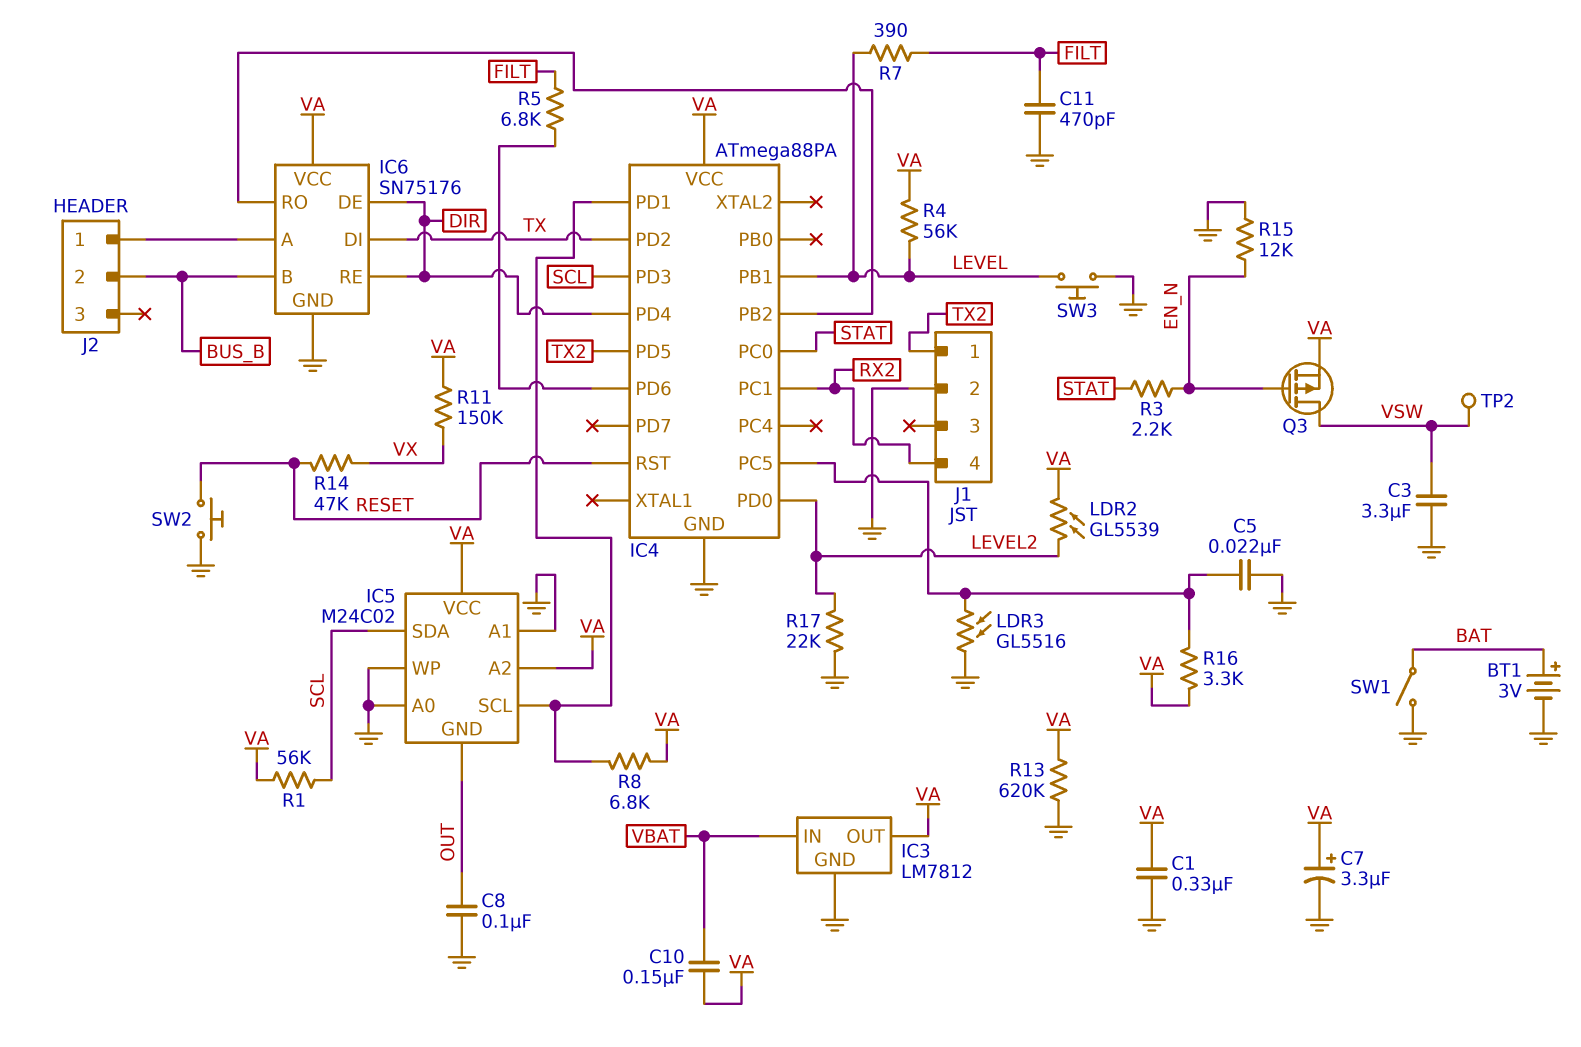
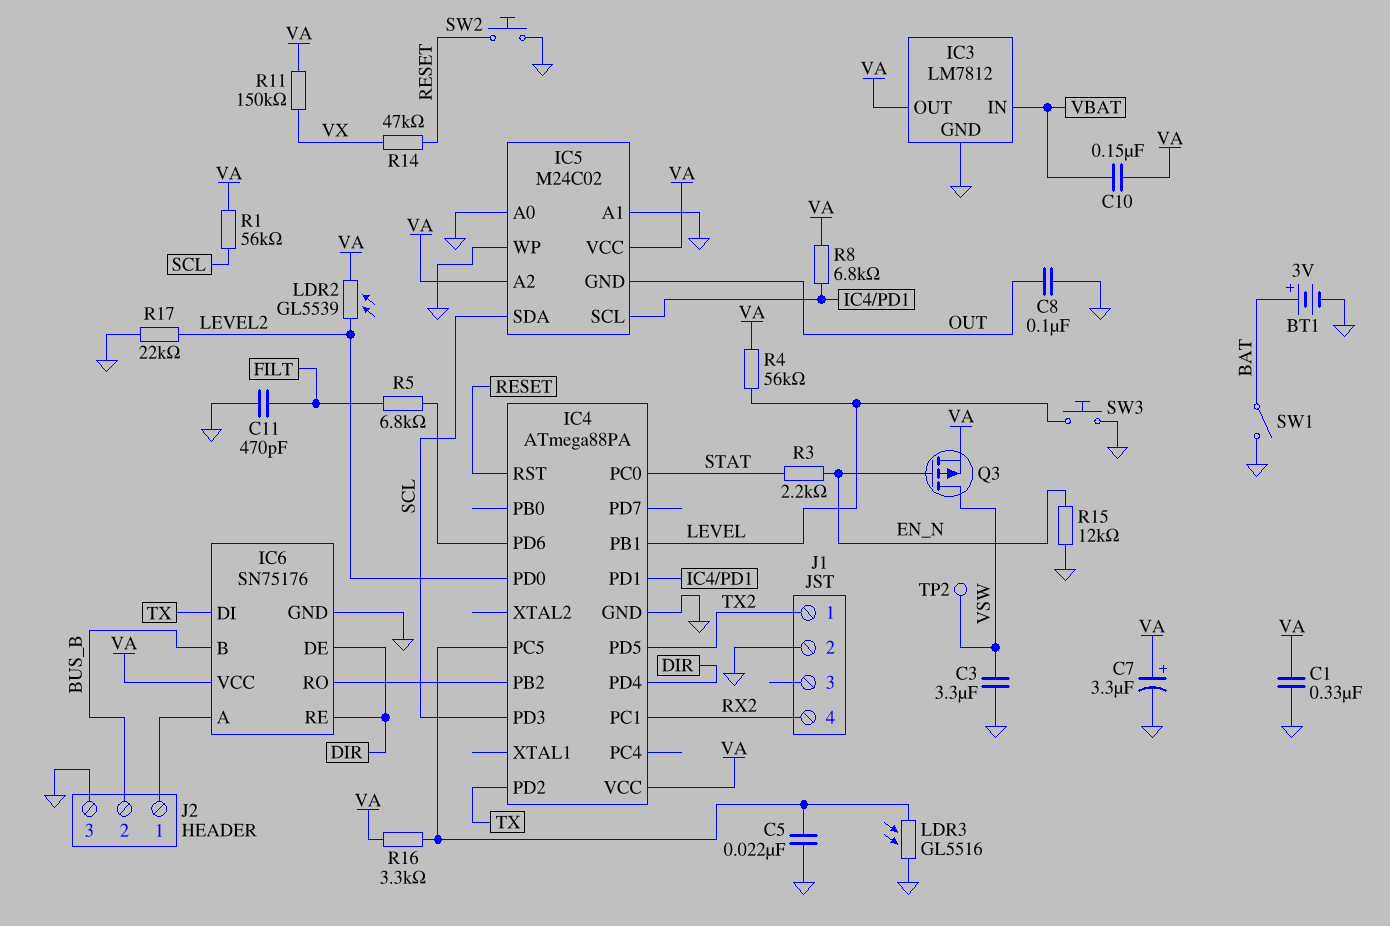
J2 pin 3: none -> GND
R7: 390 (FILT, LEVEL) -> none
R13: 620k (GND, VA) -> none

